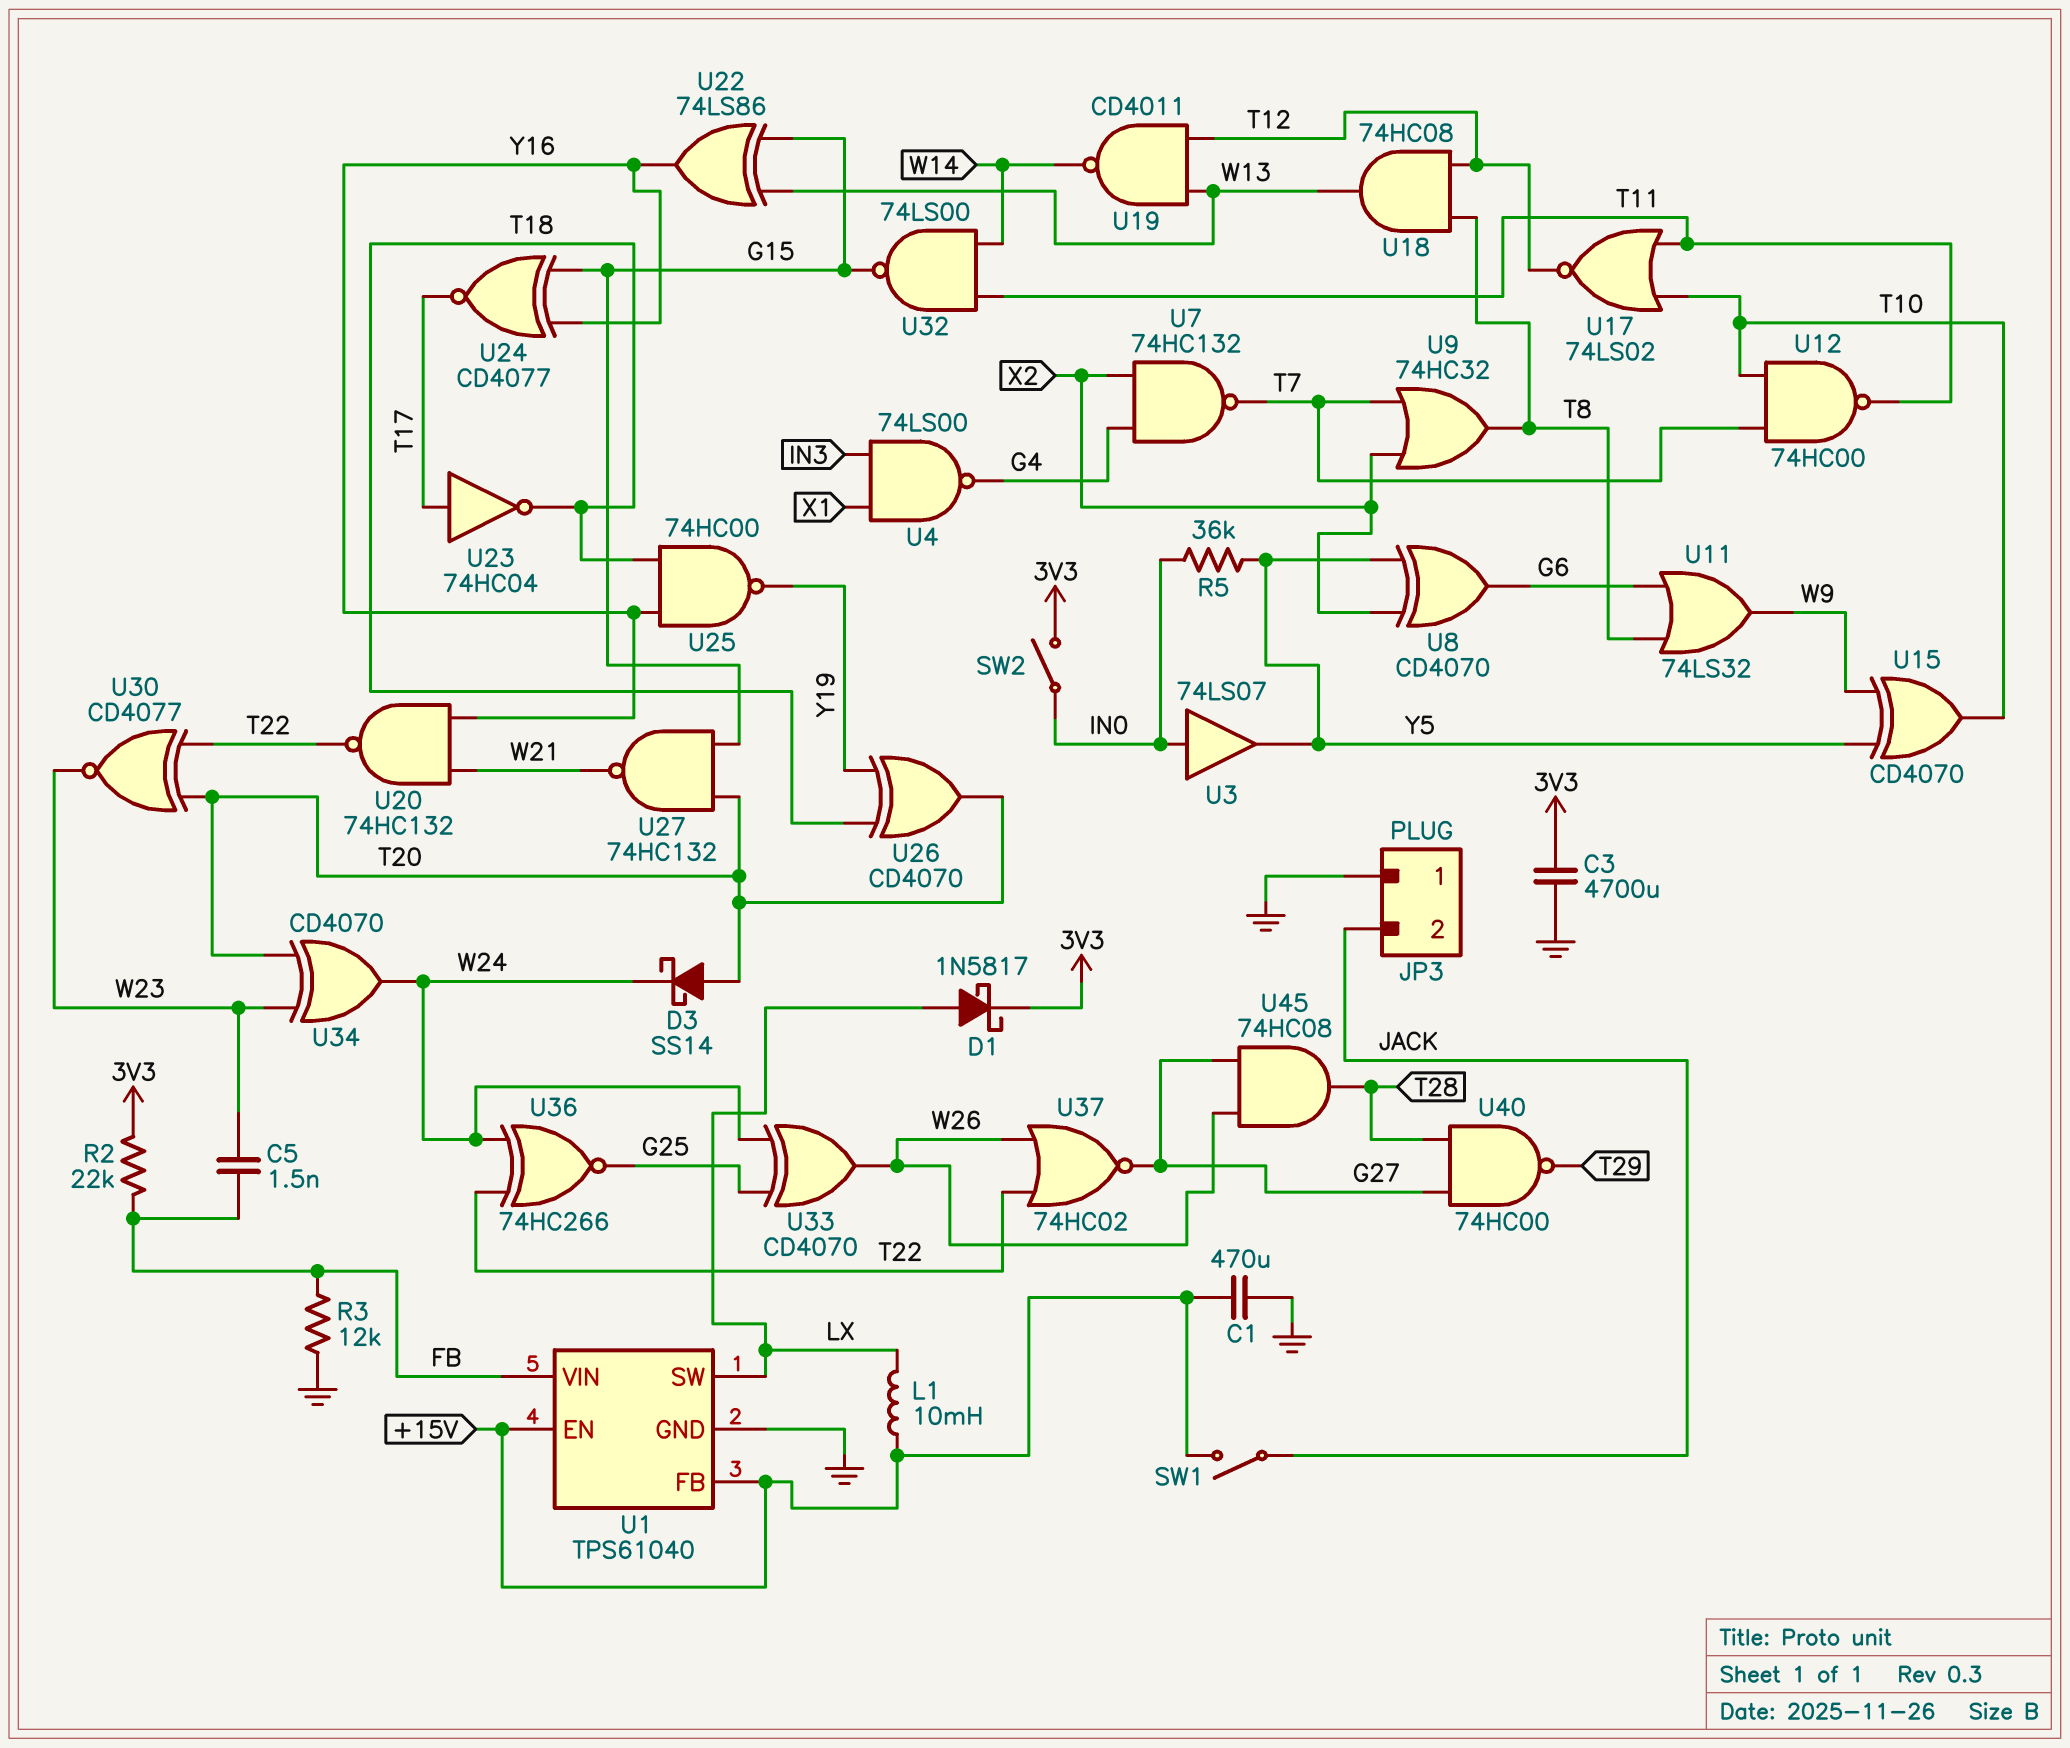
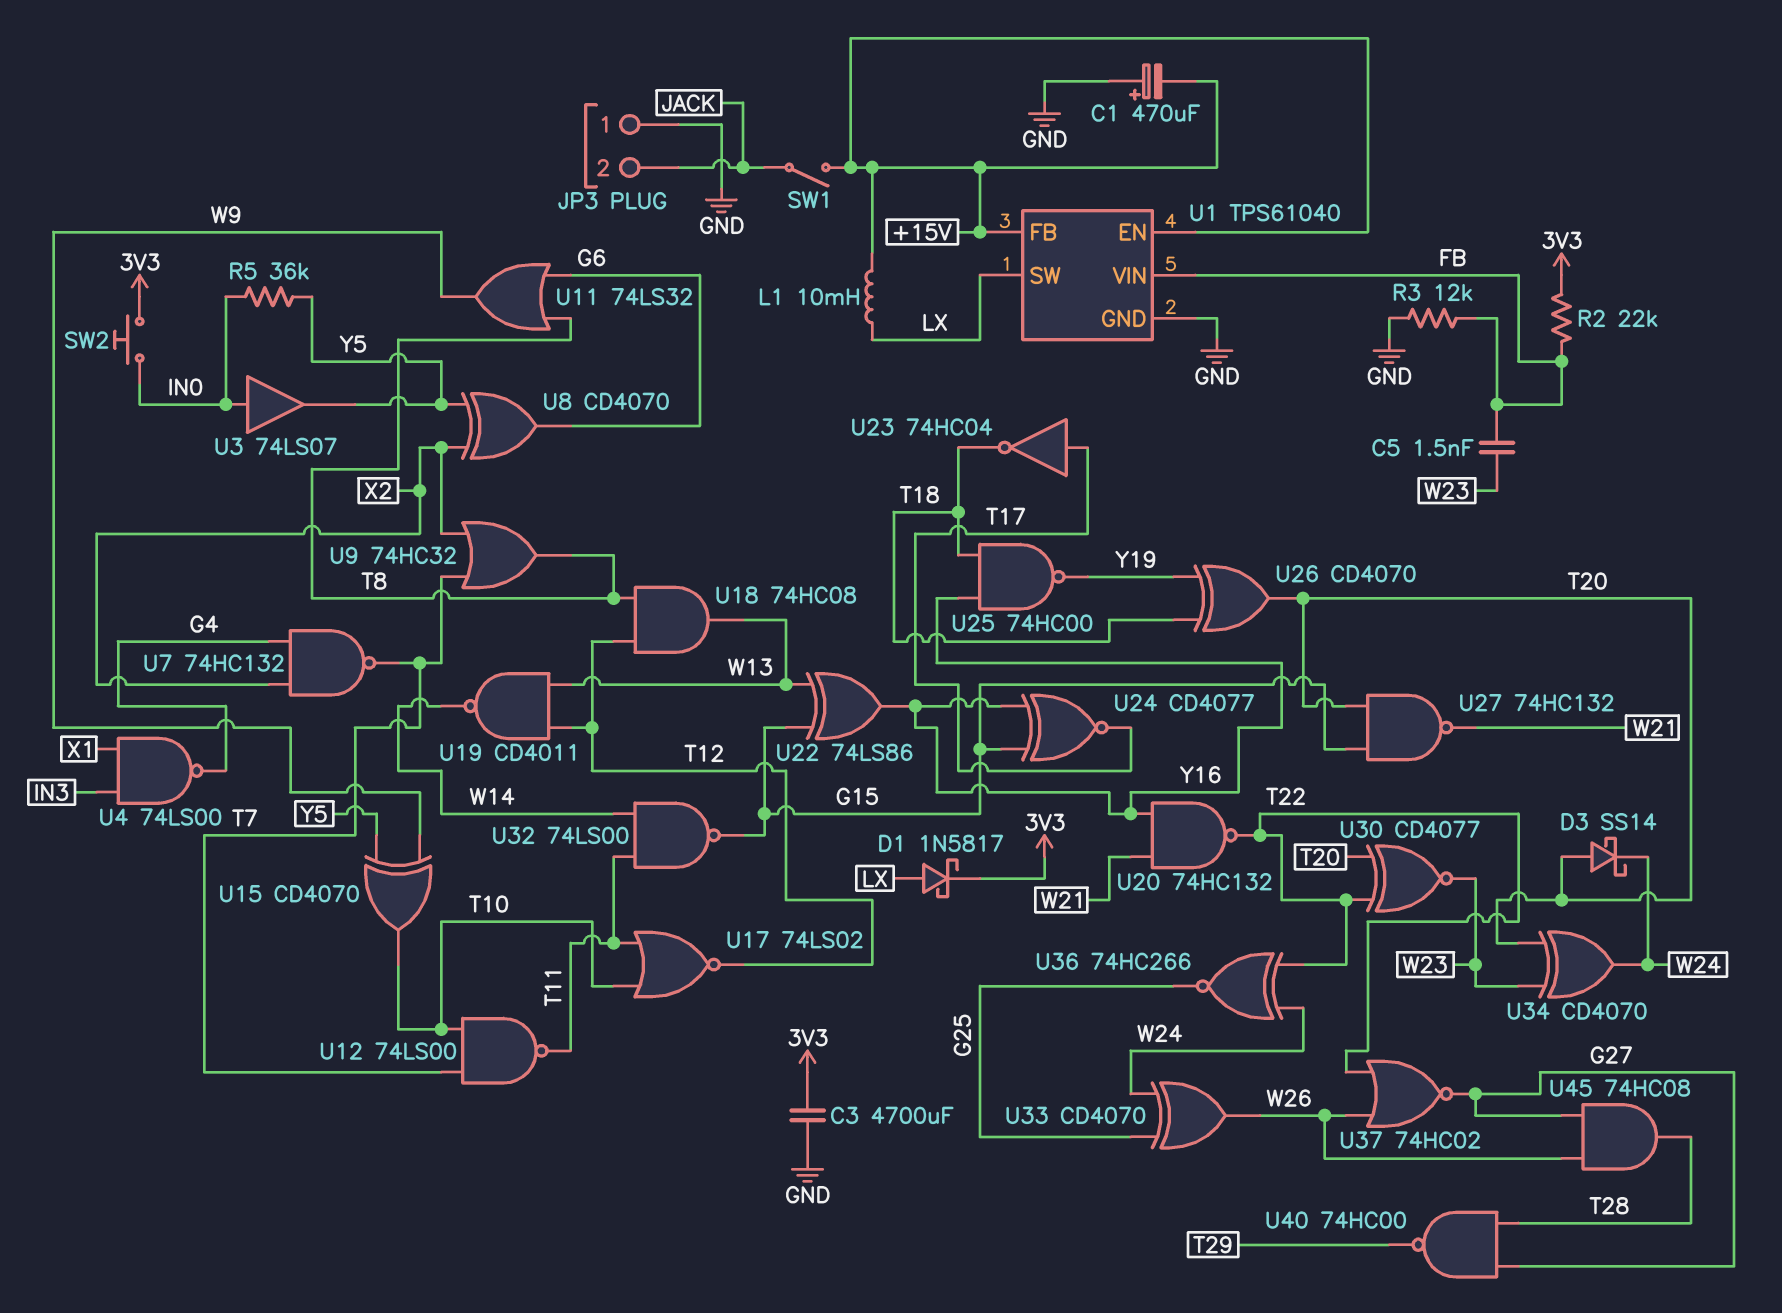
C1: 470uF (+15V, GND) -> 470uF (plus GND, minus +15V)
SW2: switch (3V3, IN0) -> button (3V3, IN0)
U12: NAND 74HC00 (in T7, in T10, out T11) -> NAND 74LS00 (in T7, in T10, out T11)

